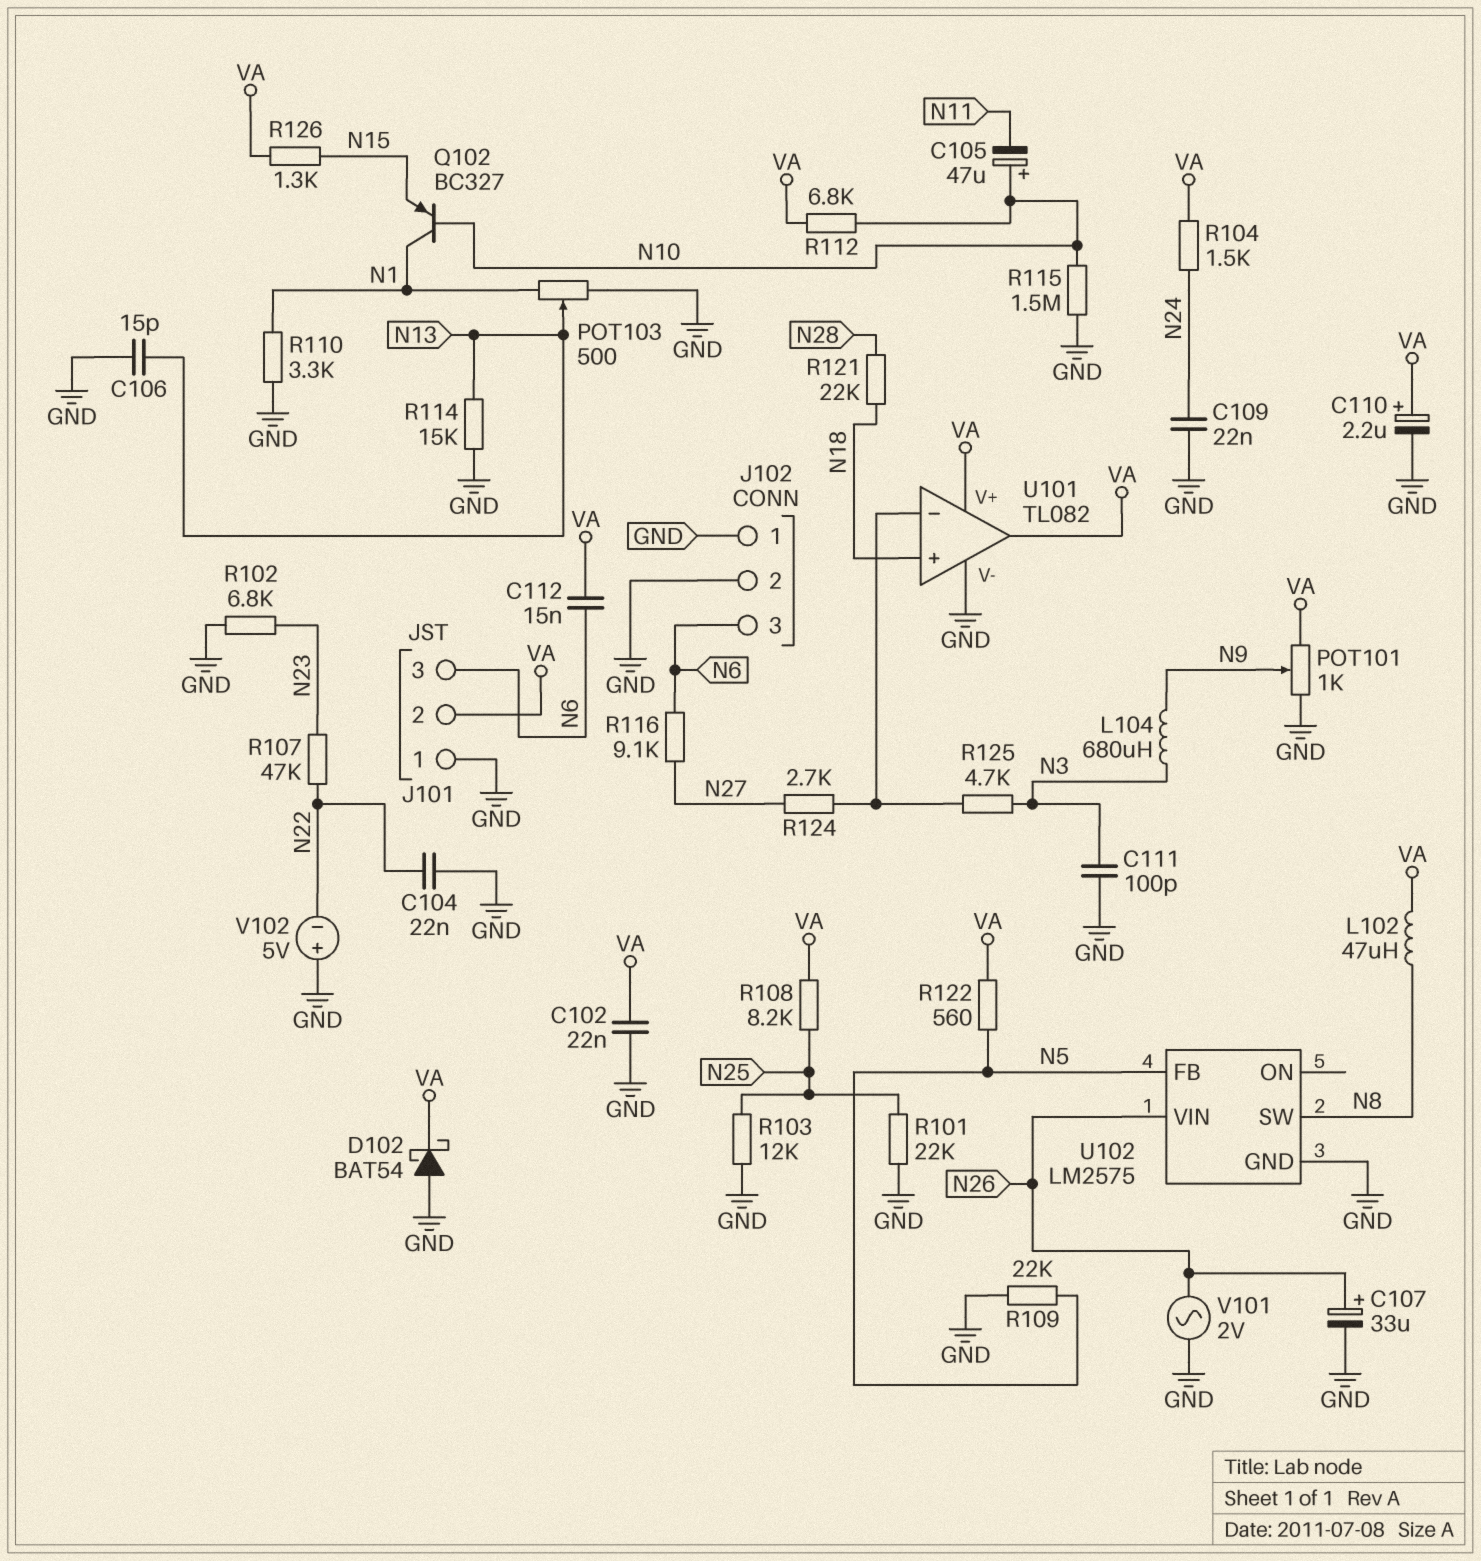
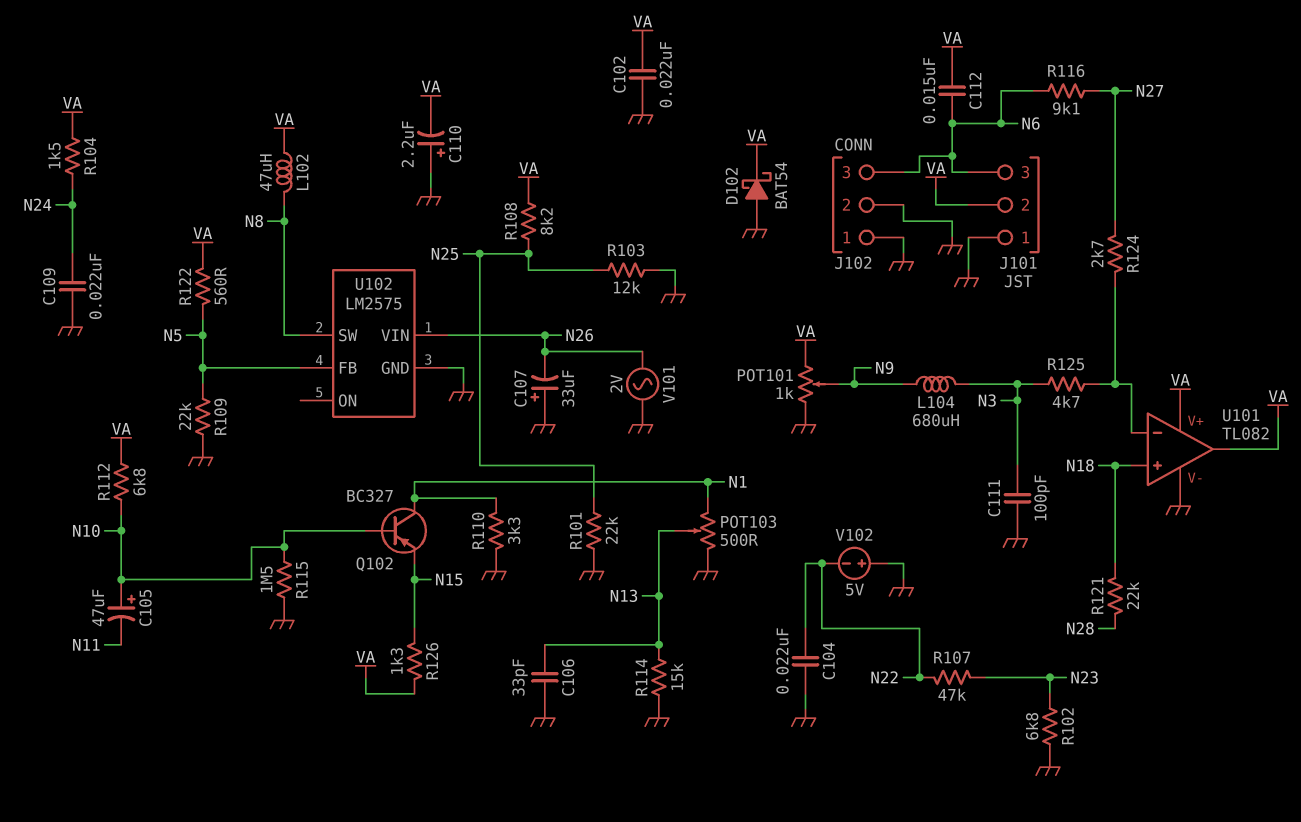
C106: 15pF (GND, N13) -> 33pF (GND, N13)
C107: 33uF (plus N26, minus GND) -> 33uF (plus GND, minus N26)
C110: 2.2uF (plus VA, minus GND) -> 2.2uF (plus GND, minus VA)

